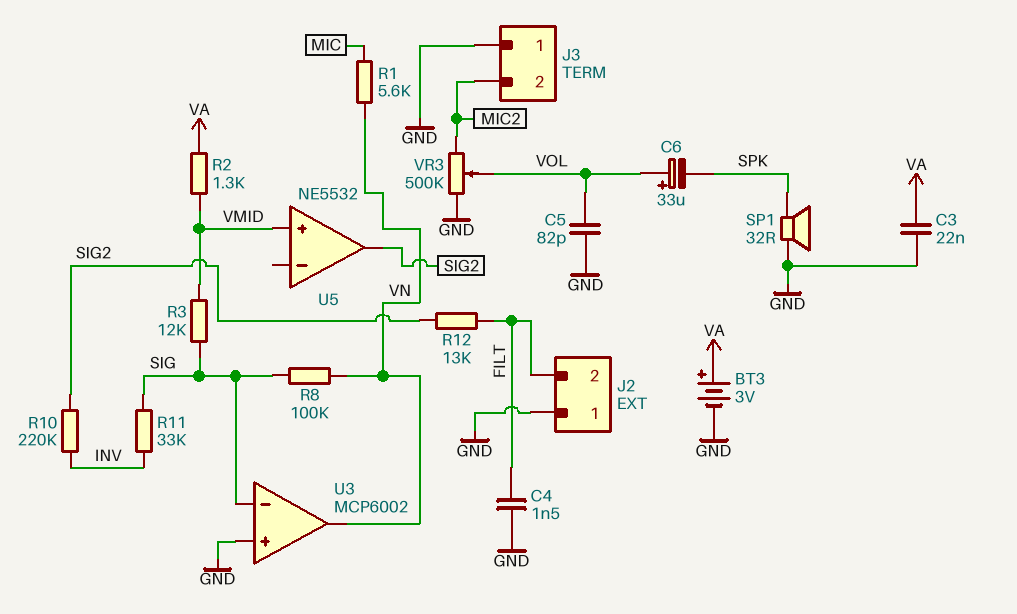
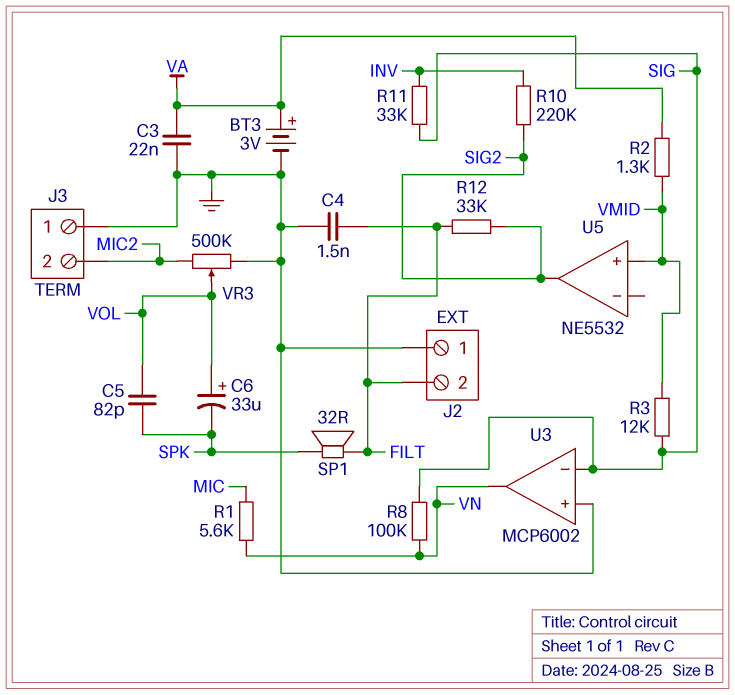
C5: 82pF (GND, VOL) -> 82pF (SPK, VOL)
R12: 13k (FILT, SIG2) -> 33k (FILT, SIG2)
SP1: speaker 32R (GND, SPK) -> speaker 32R (FILT, SPK)

